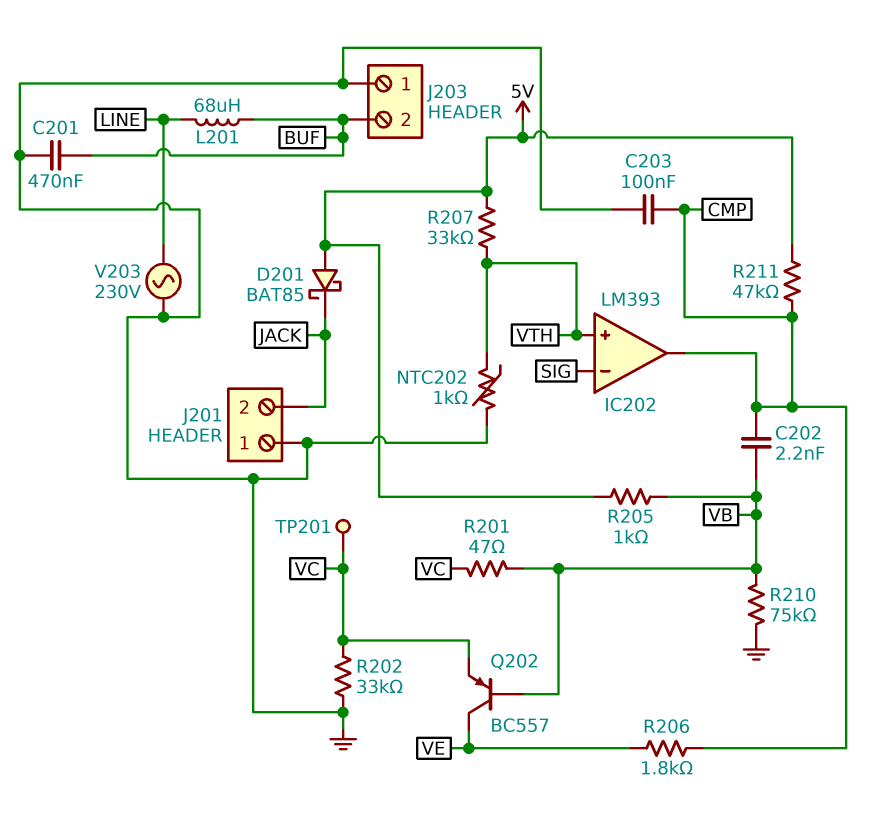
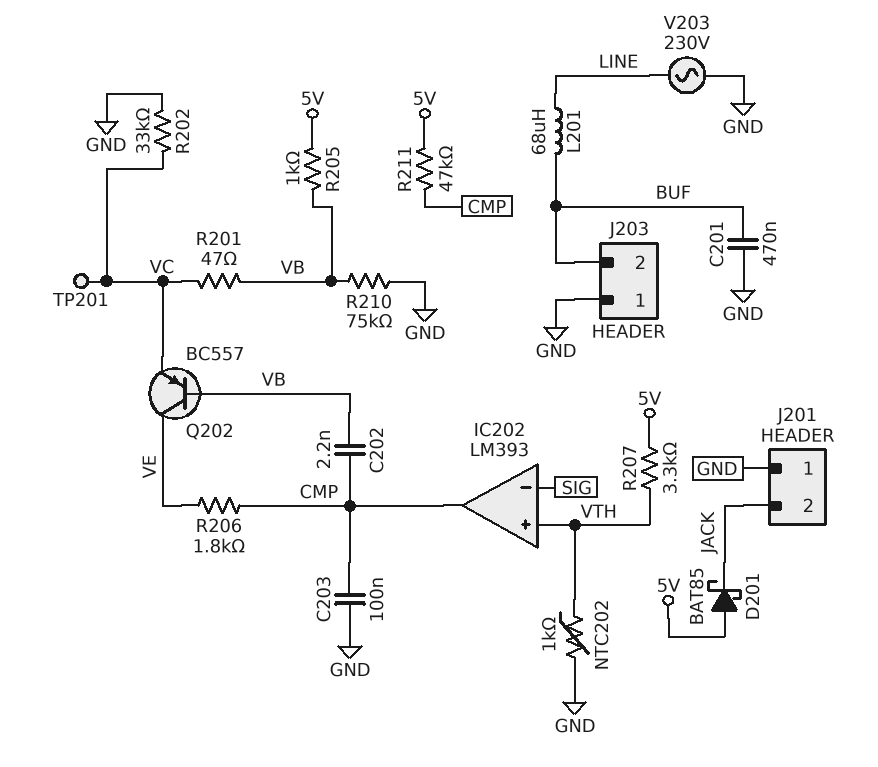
R207: 33k (5V, VTH) -> 3.3k (5V, VTH)

